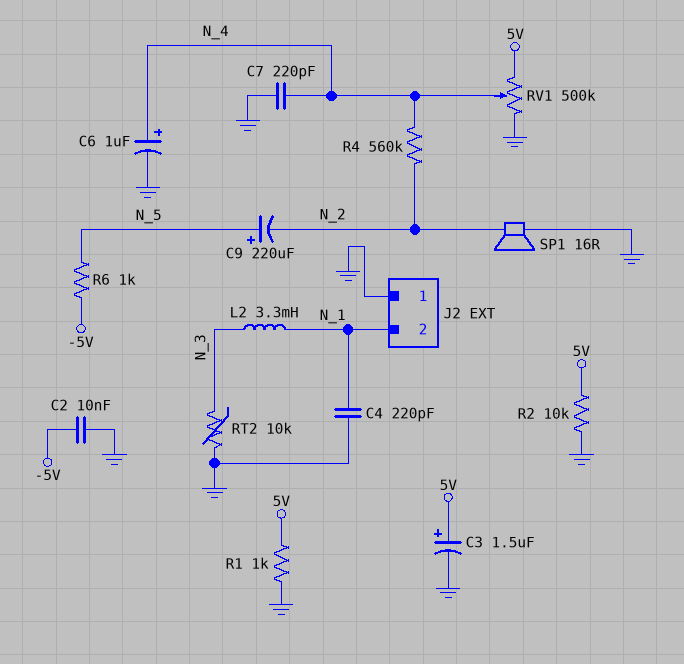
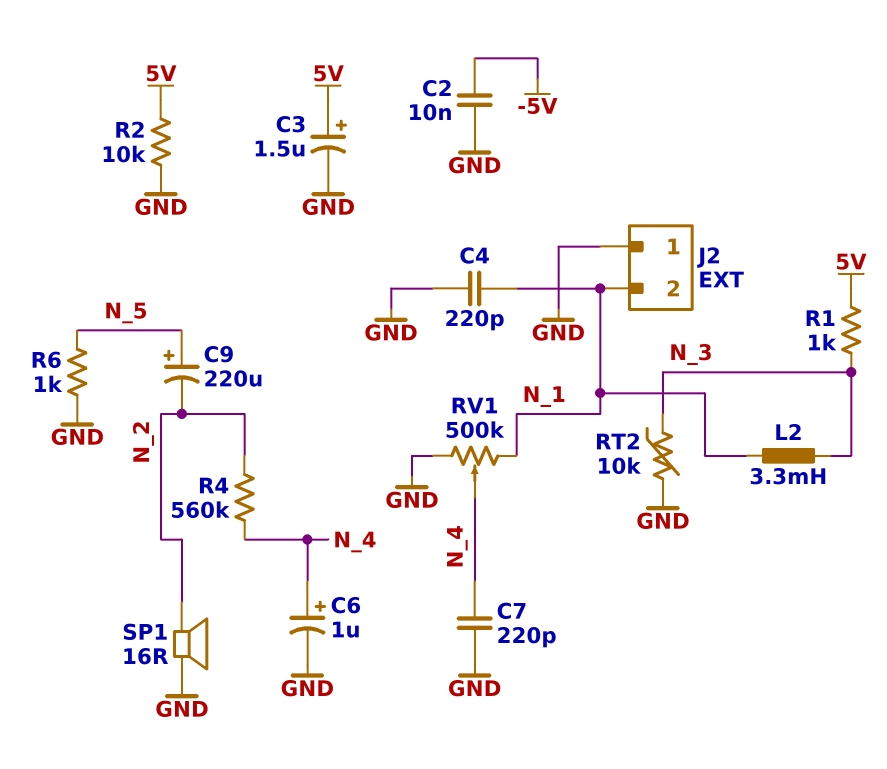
R1: 1k (5V, GND) -> 1k (5V, N_3)
R6: 1k (-5V, N_5) -> 1k (GND, N_5)
RV1: 500k (5V, GND, wiper N_4) -> 500k (GND, N_1, wiper N_4)

